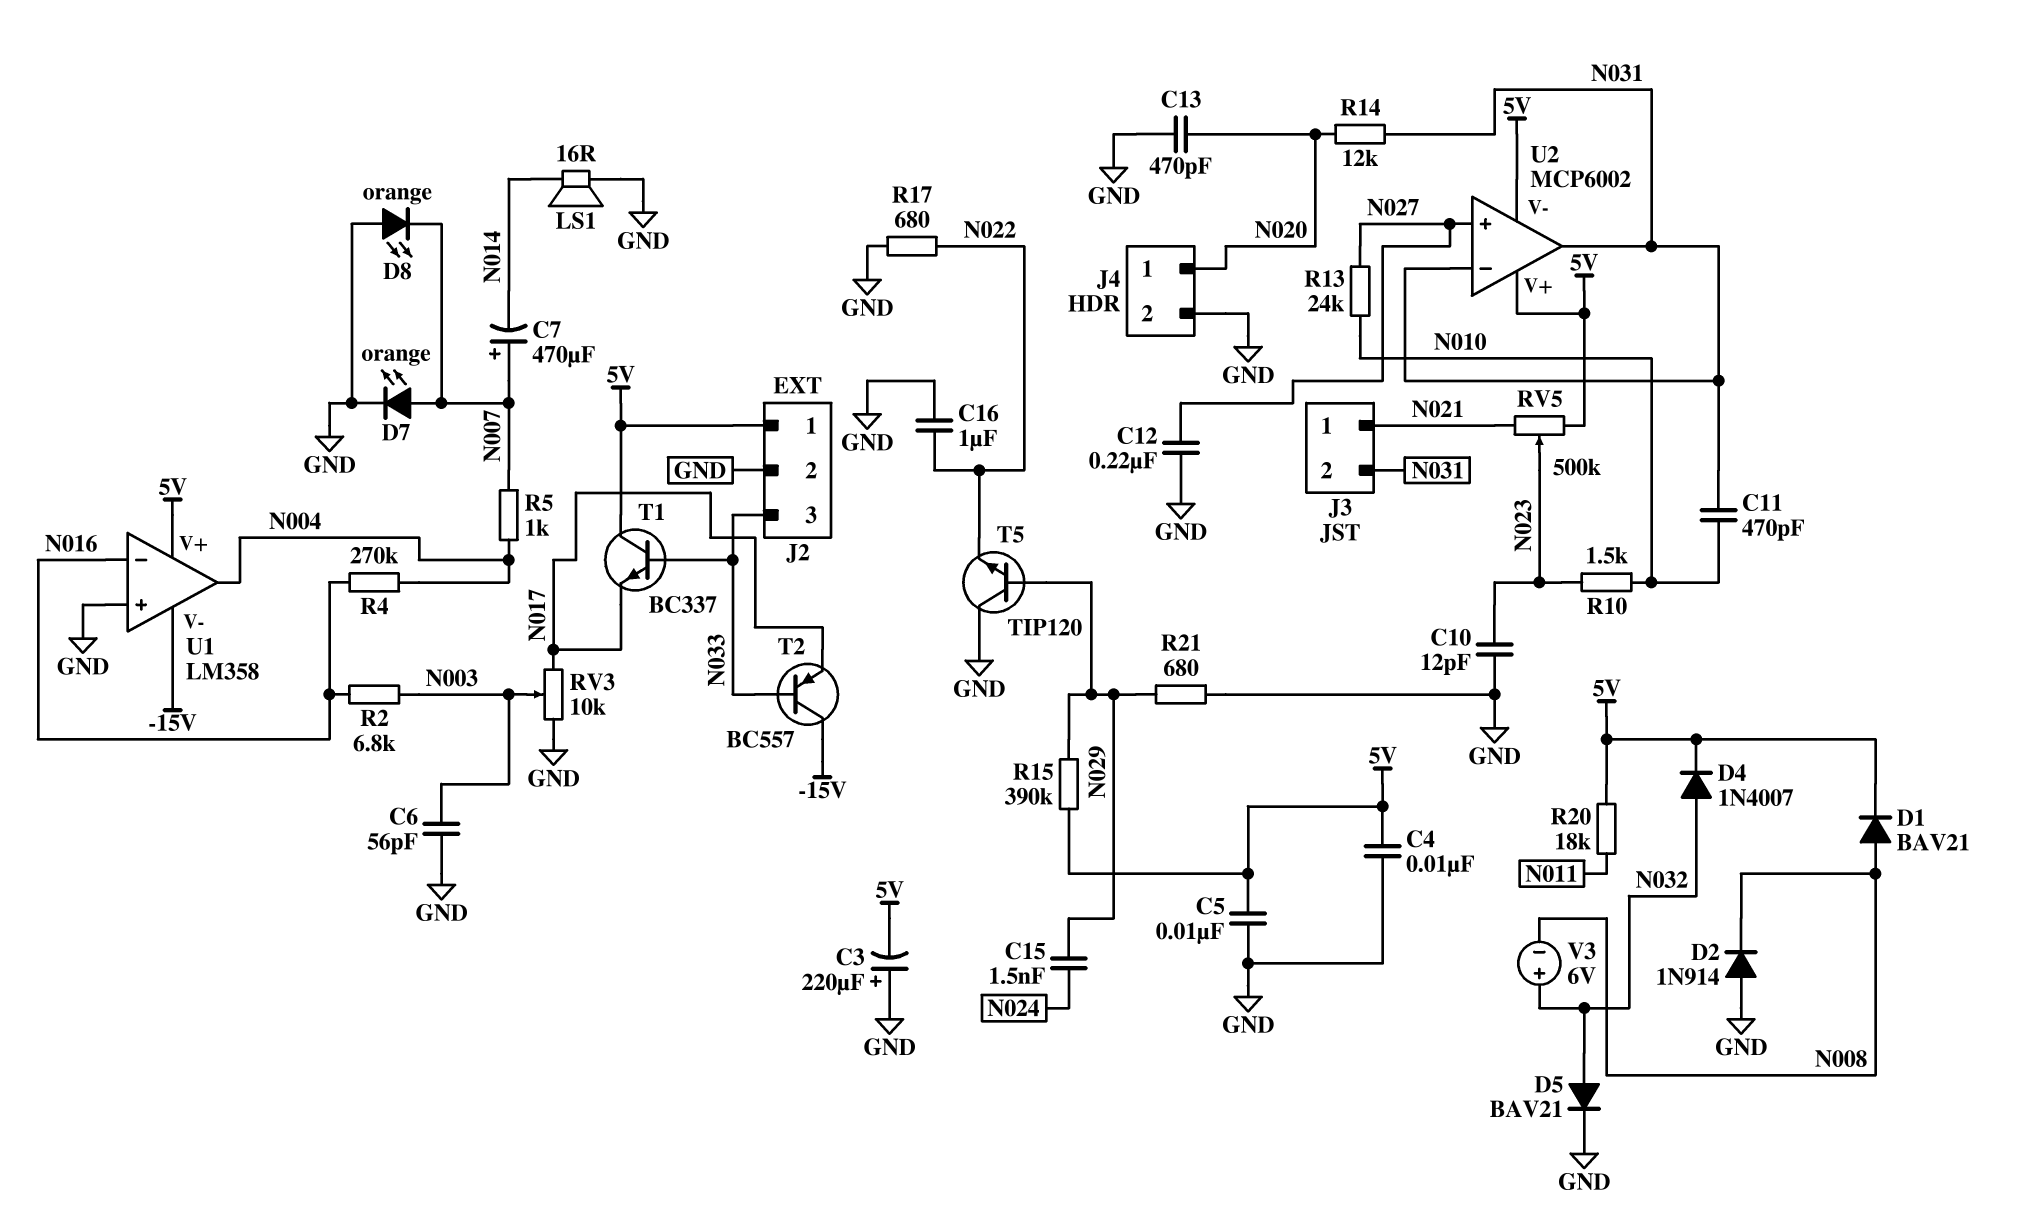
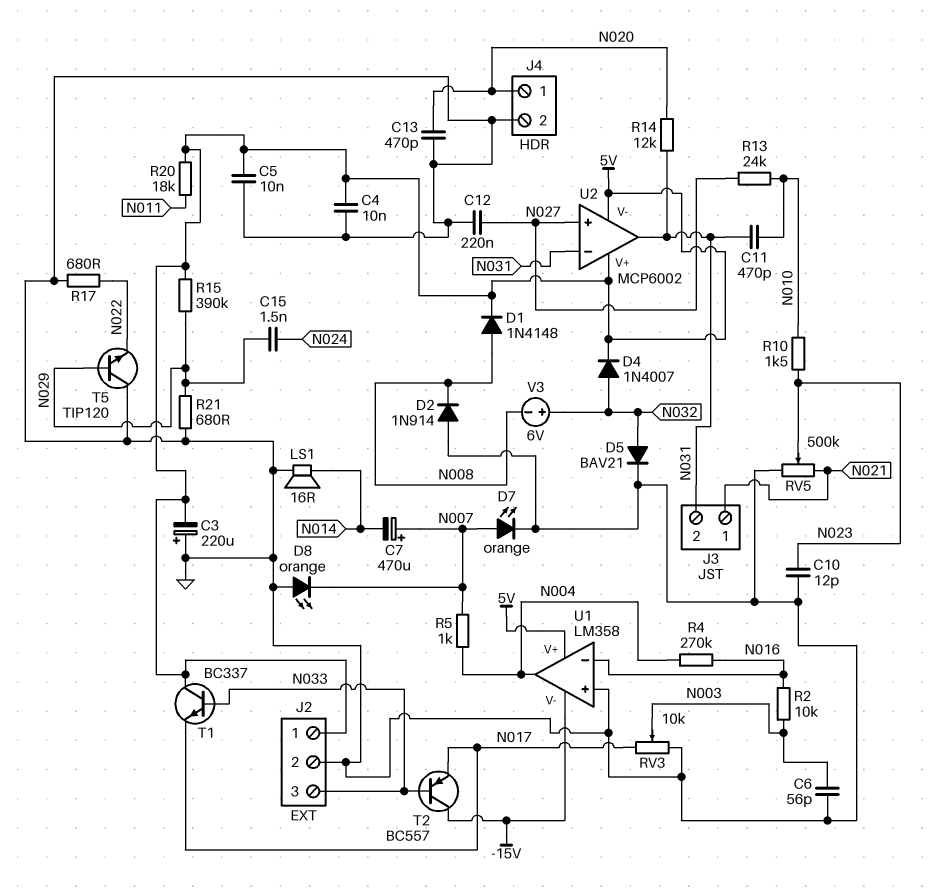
C16: 1uF (GND, N022) -> none
D1: diode BAV21 (A N008, K 5V) -> diode 1N4148 (A N008, K 5V)
R2: 6.8k (N003, N016) -> 10k (N003, N016)
RV5: 500k (5V, N021, wiper N023) -> 500k (GND, N021, wiper N023)

